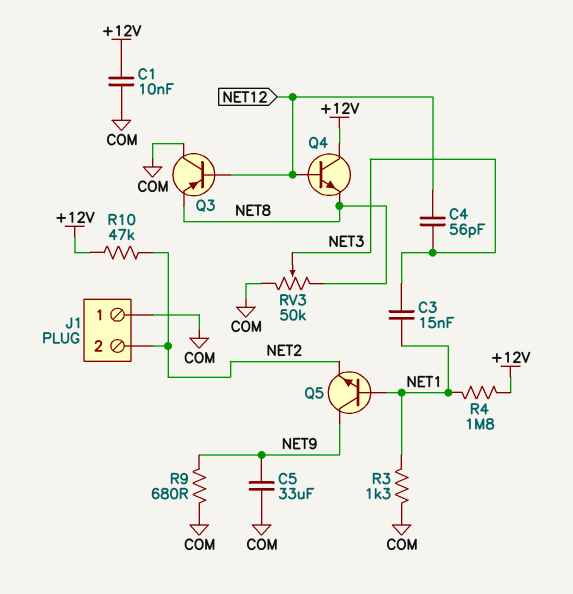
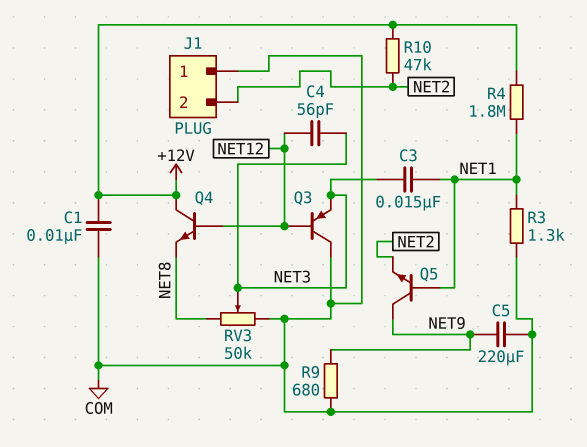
C5: 33uF (COM, NET9) -> 220uF (COM, NET9)
Q3: PNP (B NET12, C COM, E NET8) -> PNP (B NET12, C COM, E NET3)

